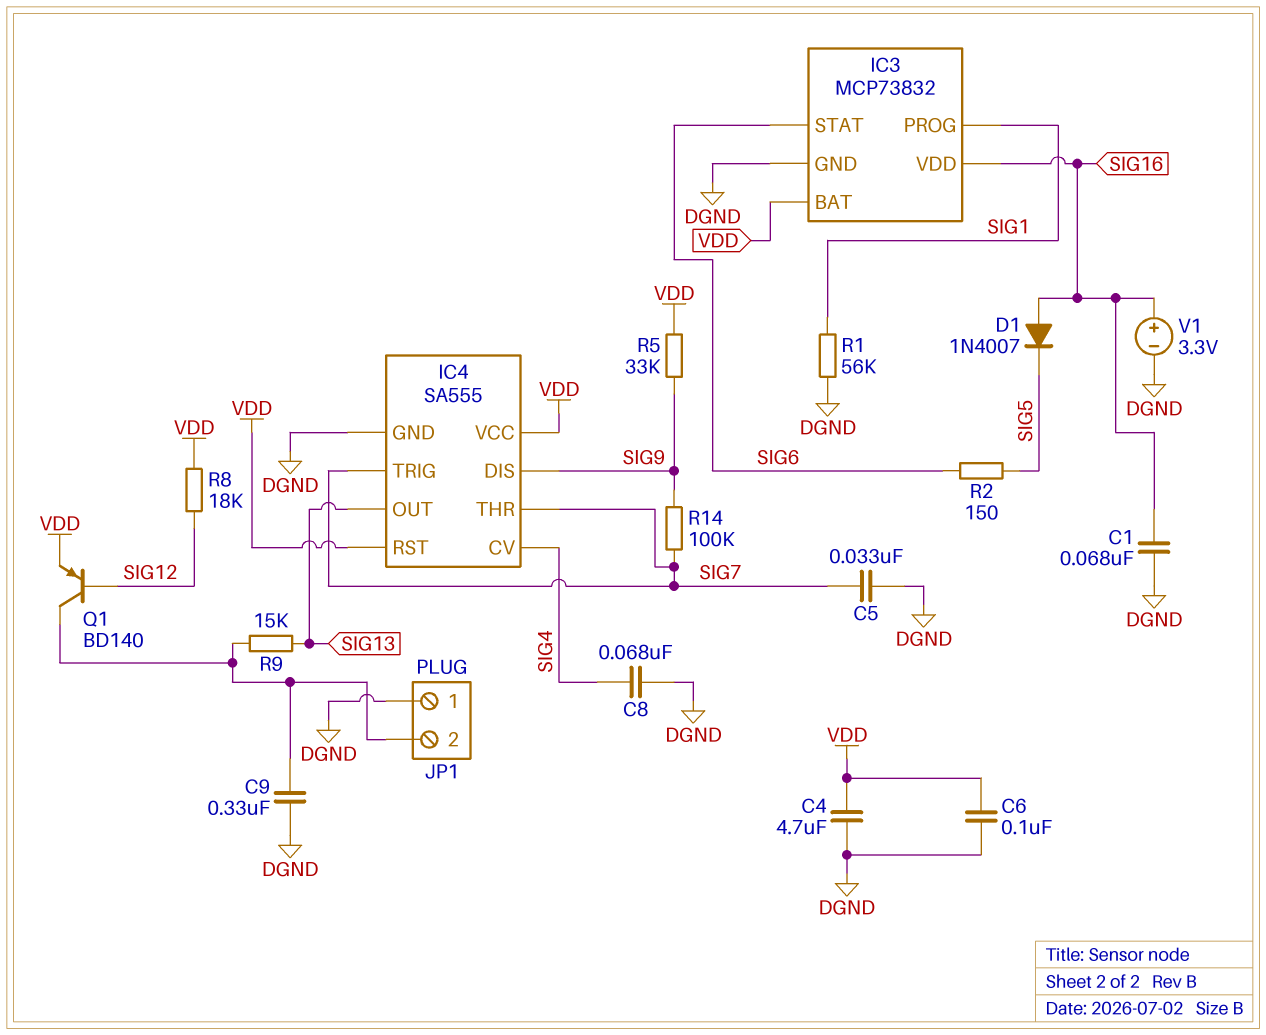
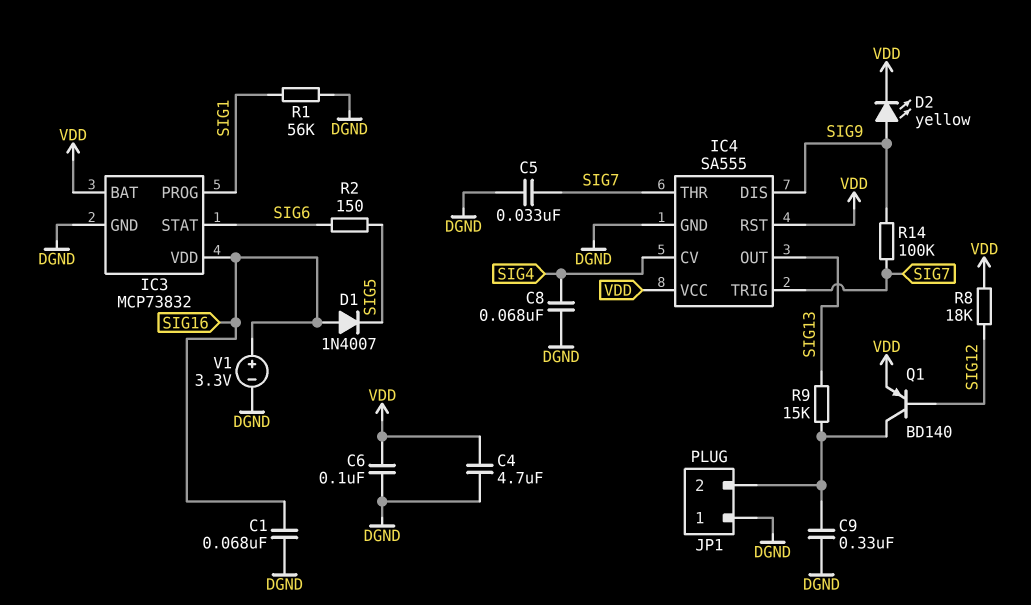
D2: none -> LED yellow (A SIG9, K VDD)
R5: 33k (SIG9, VDD) -> none

